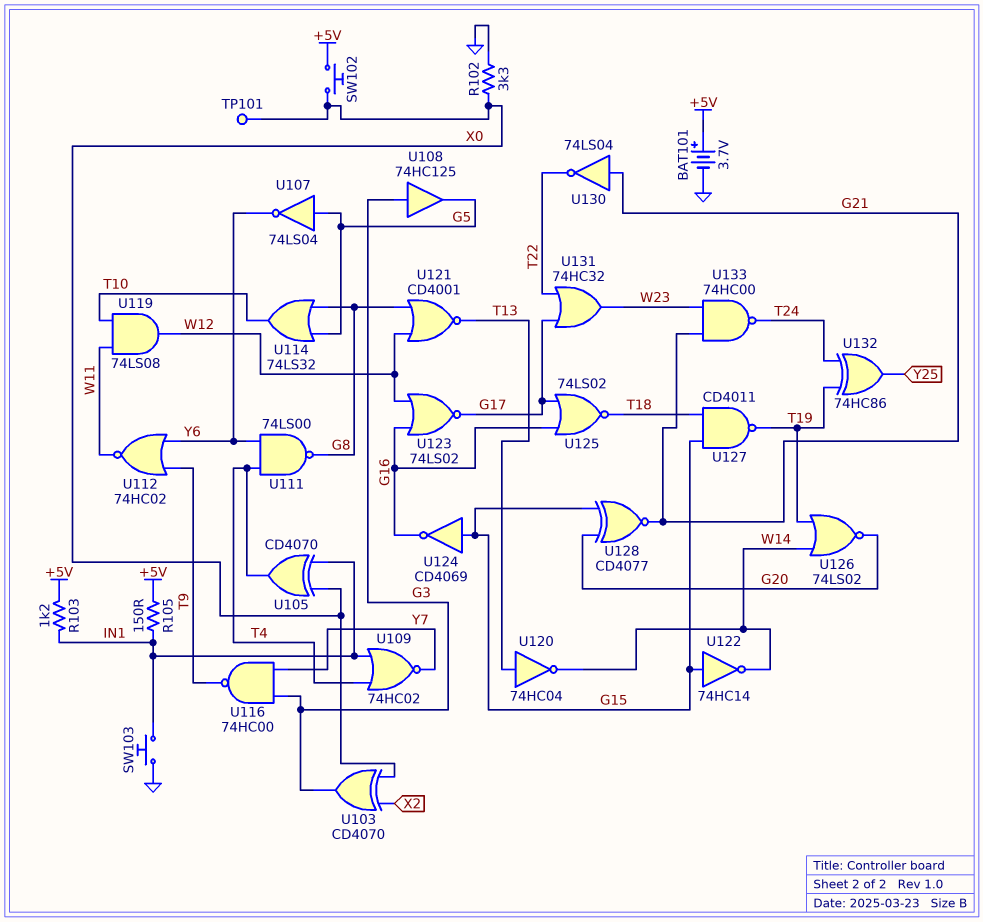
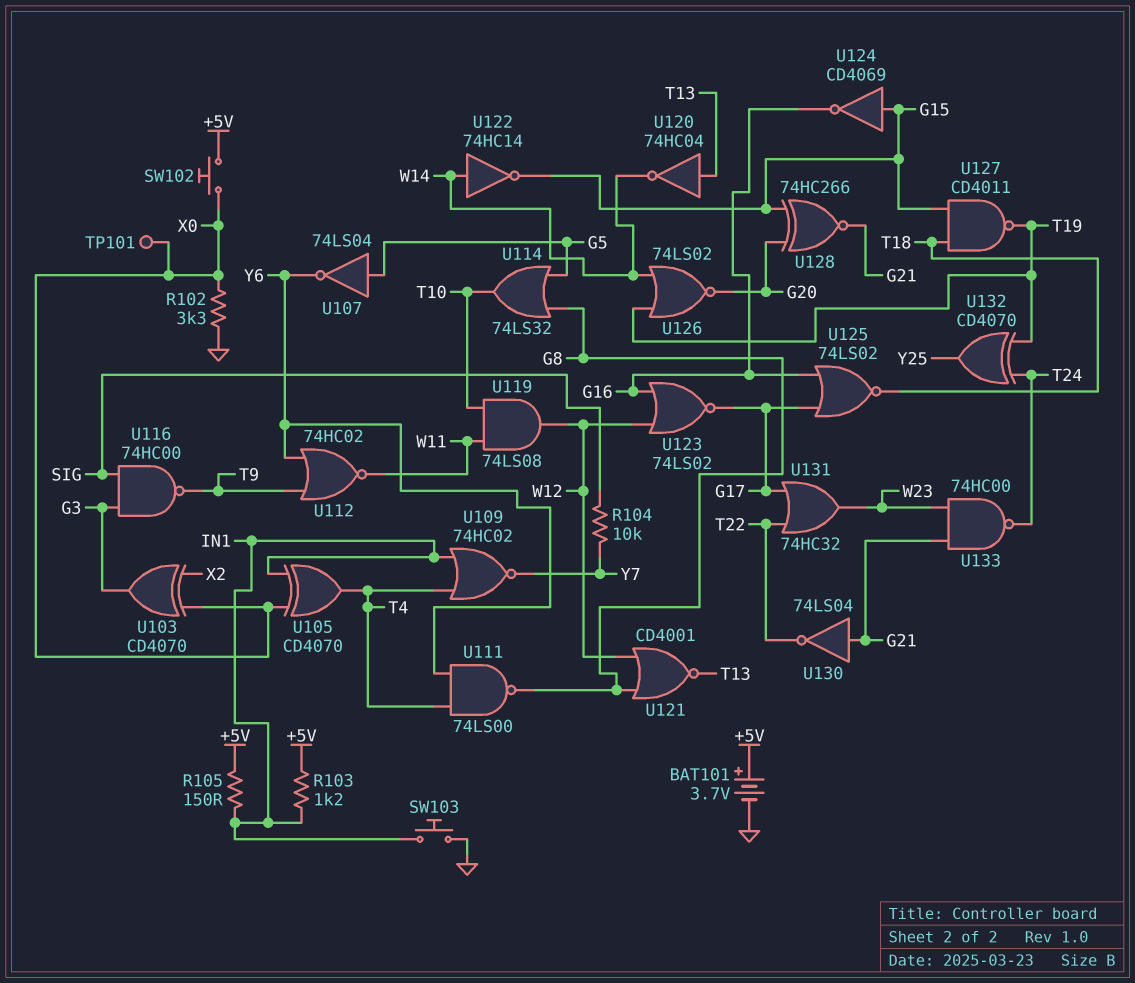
R104: none -> 10k (SIG, Y7)
U108: buffer 74HC125 (in G3, out G5) -> none
U116: NAND 74HC00 (in G3, in Y7, out T9) -> NAND 74HC00 (in G3, in SIG, out T9)
U122: NOT 74HC14 (in G15, out W14) -> NOT 74HC14 (in W14, out G15)
U128: XNOR CD4077 (in G15, in G20, out G21) -> XNOR 74HC266 (in G15, in G20, out G21)
U132: XOR 74HC86 (in T19, in T24, out Y25) -> XOR CD4070 (in T19, in T24, out Y25)

